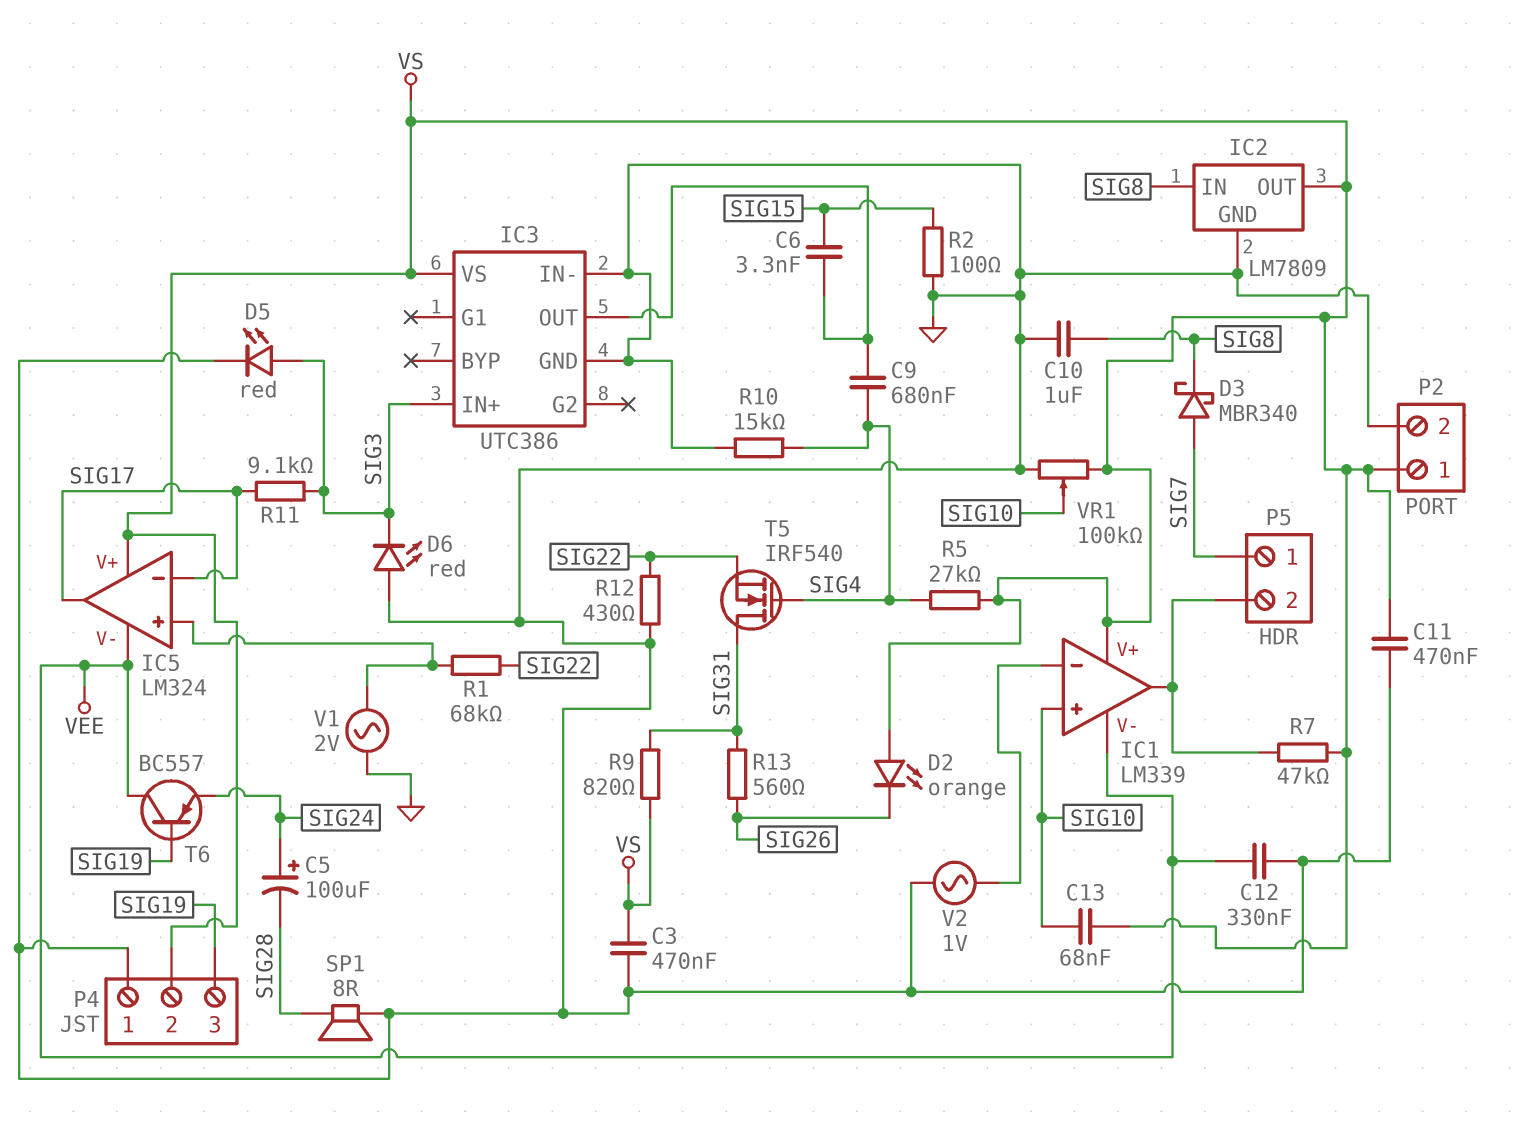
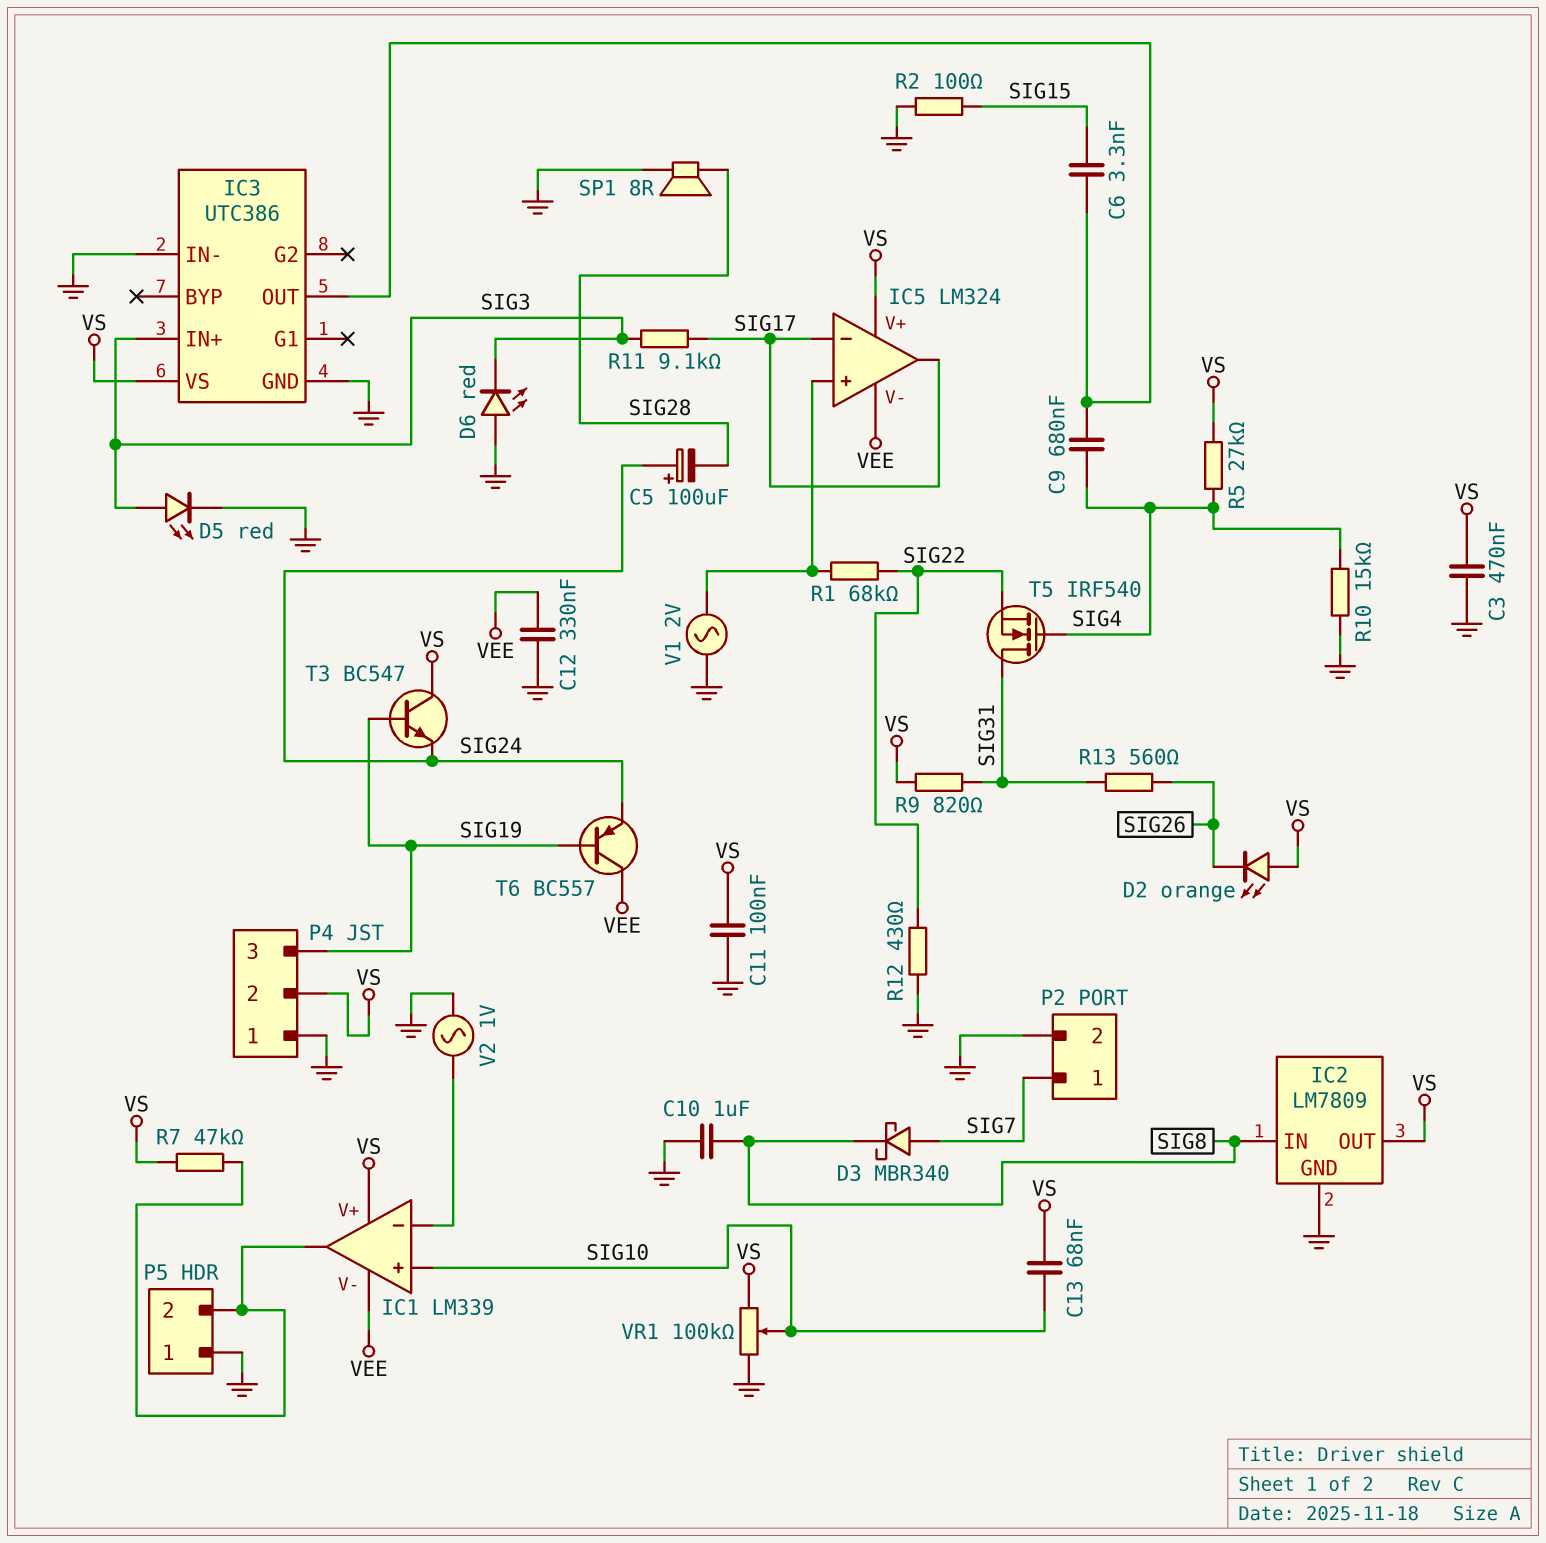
C11: 470nF (GND, VS) -> 100nF (GND, VS)
P2 pin 1: VS -> SIG7
P5 pin 1: SIG7 -> GND
T3: none -> NPN BC547 (B SIG19, C VS, E SIG24)

